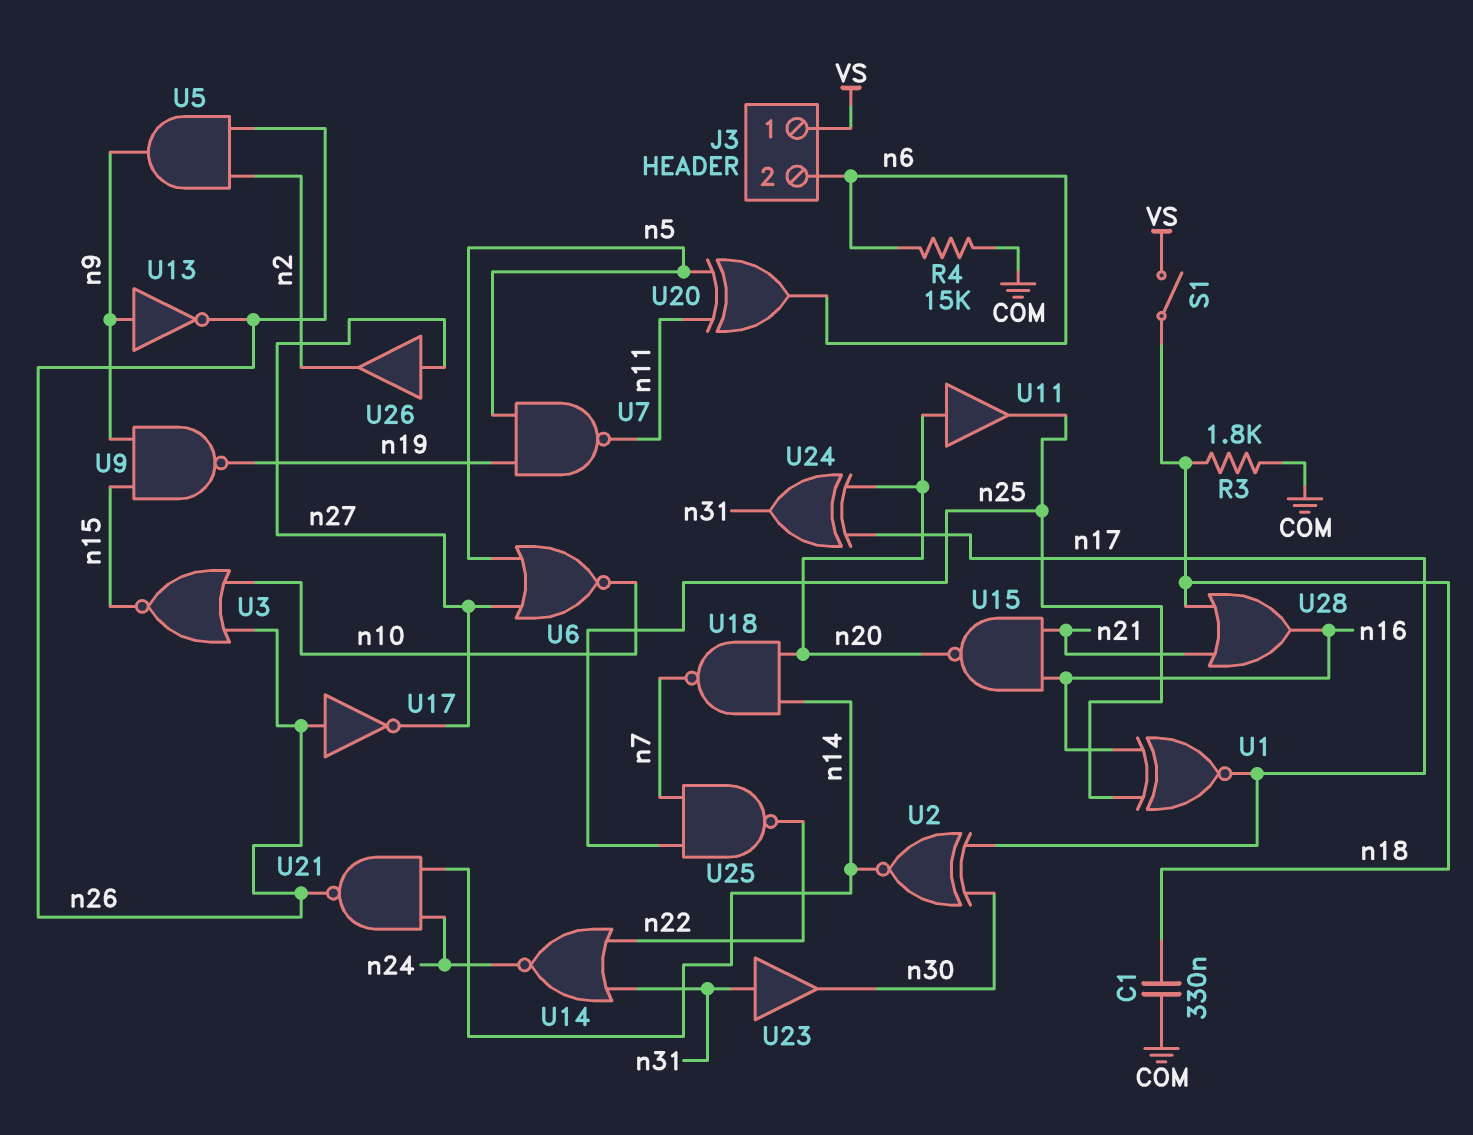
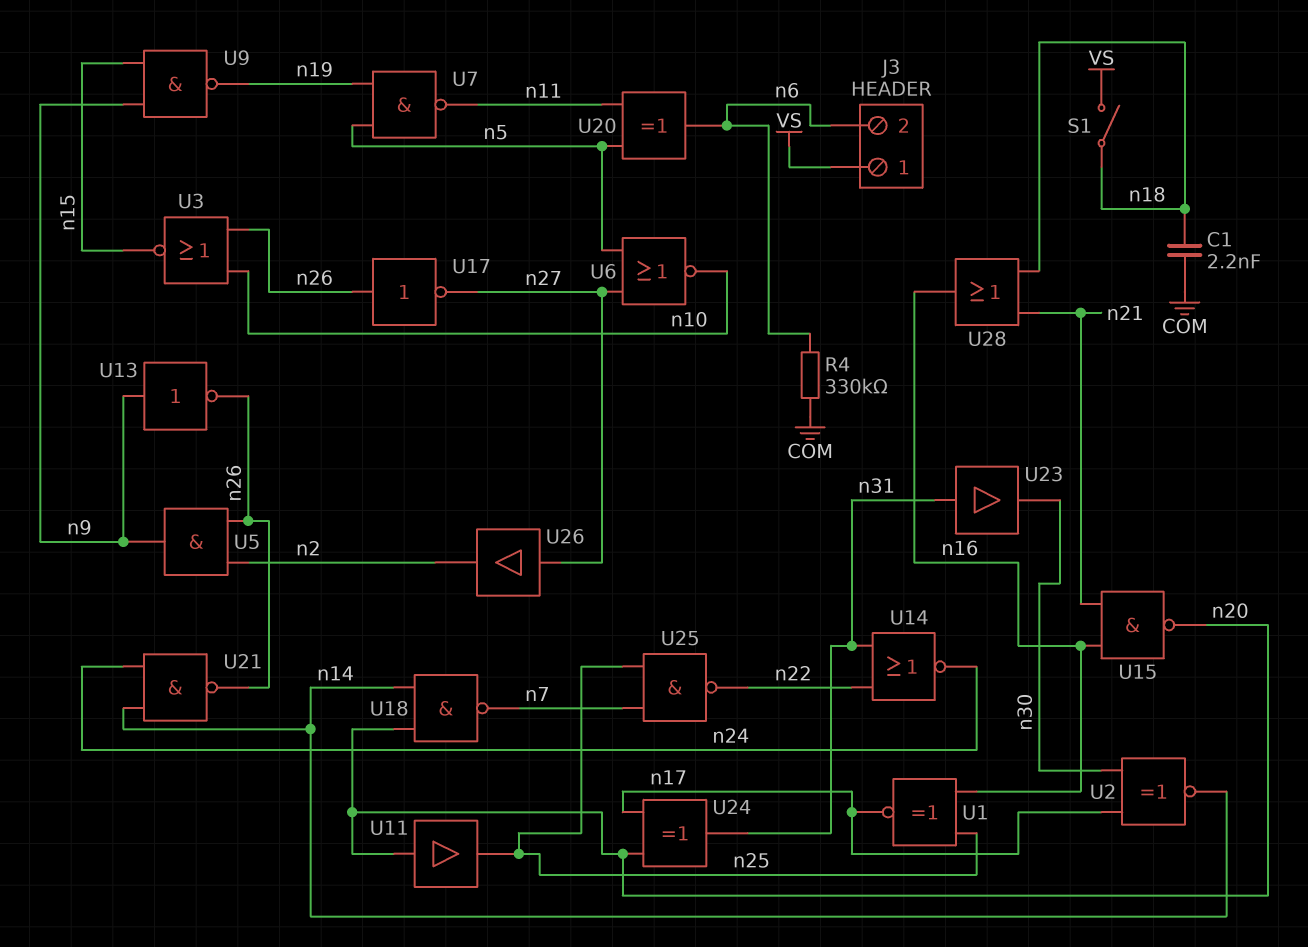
C1: 330nF (COM, n18) -> 2.2nF (COM, n18)
R3: 1.8k (COM, n18) -> none
R4: 15k (COM, n6) -> 330k (COM, n6)

